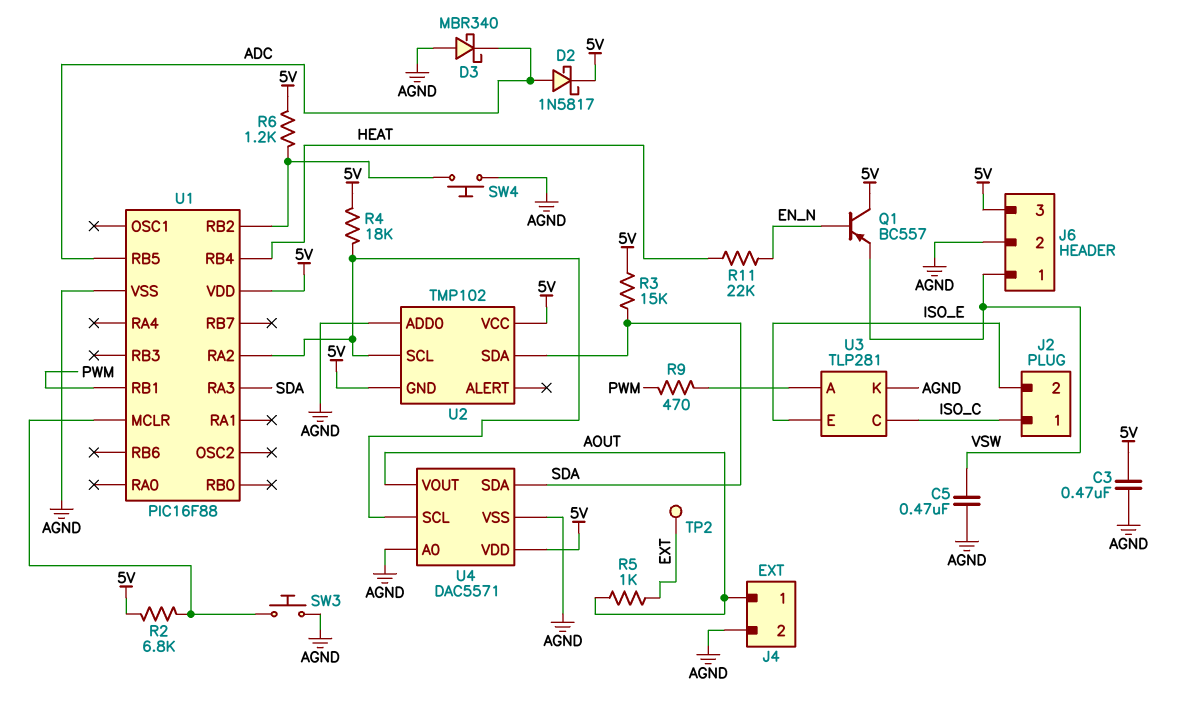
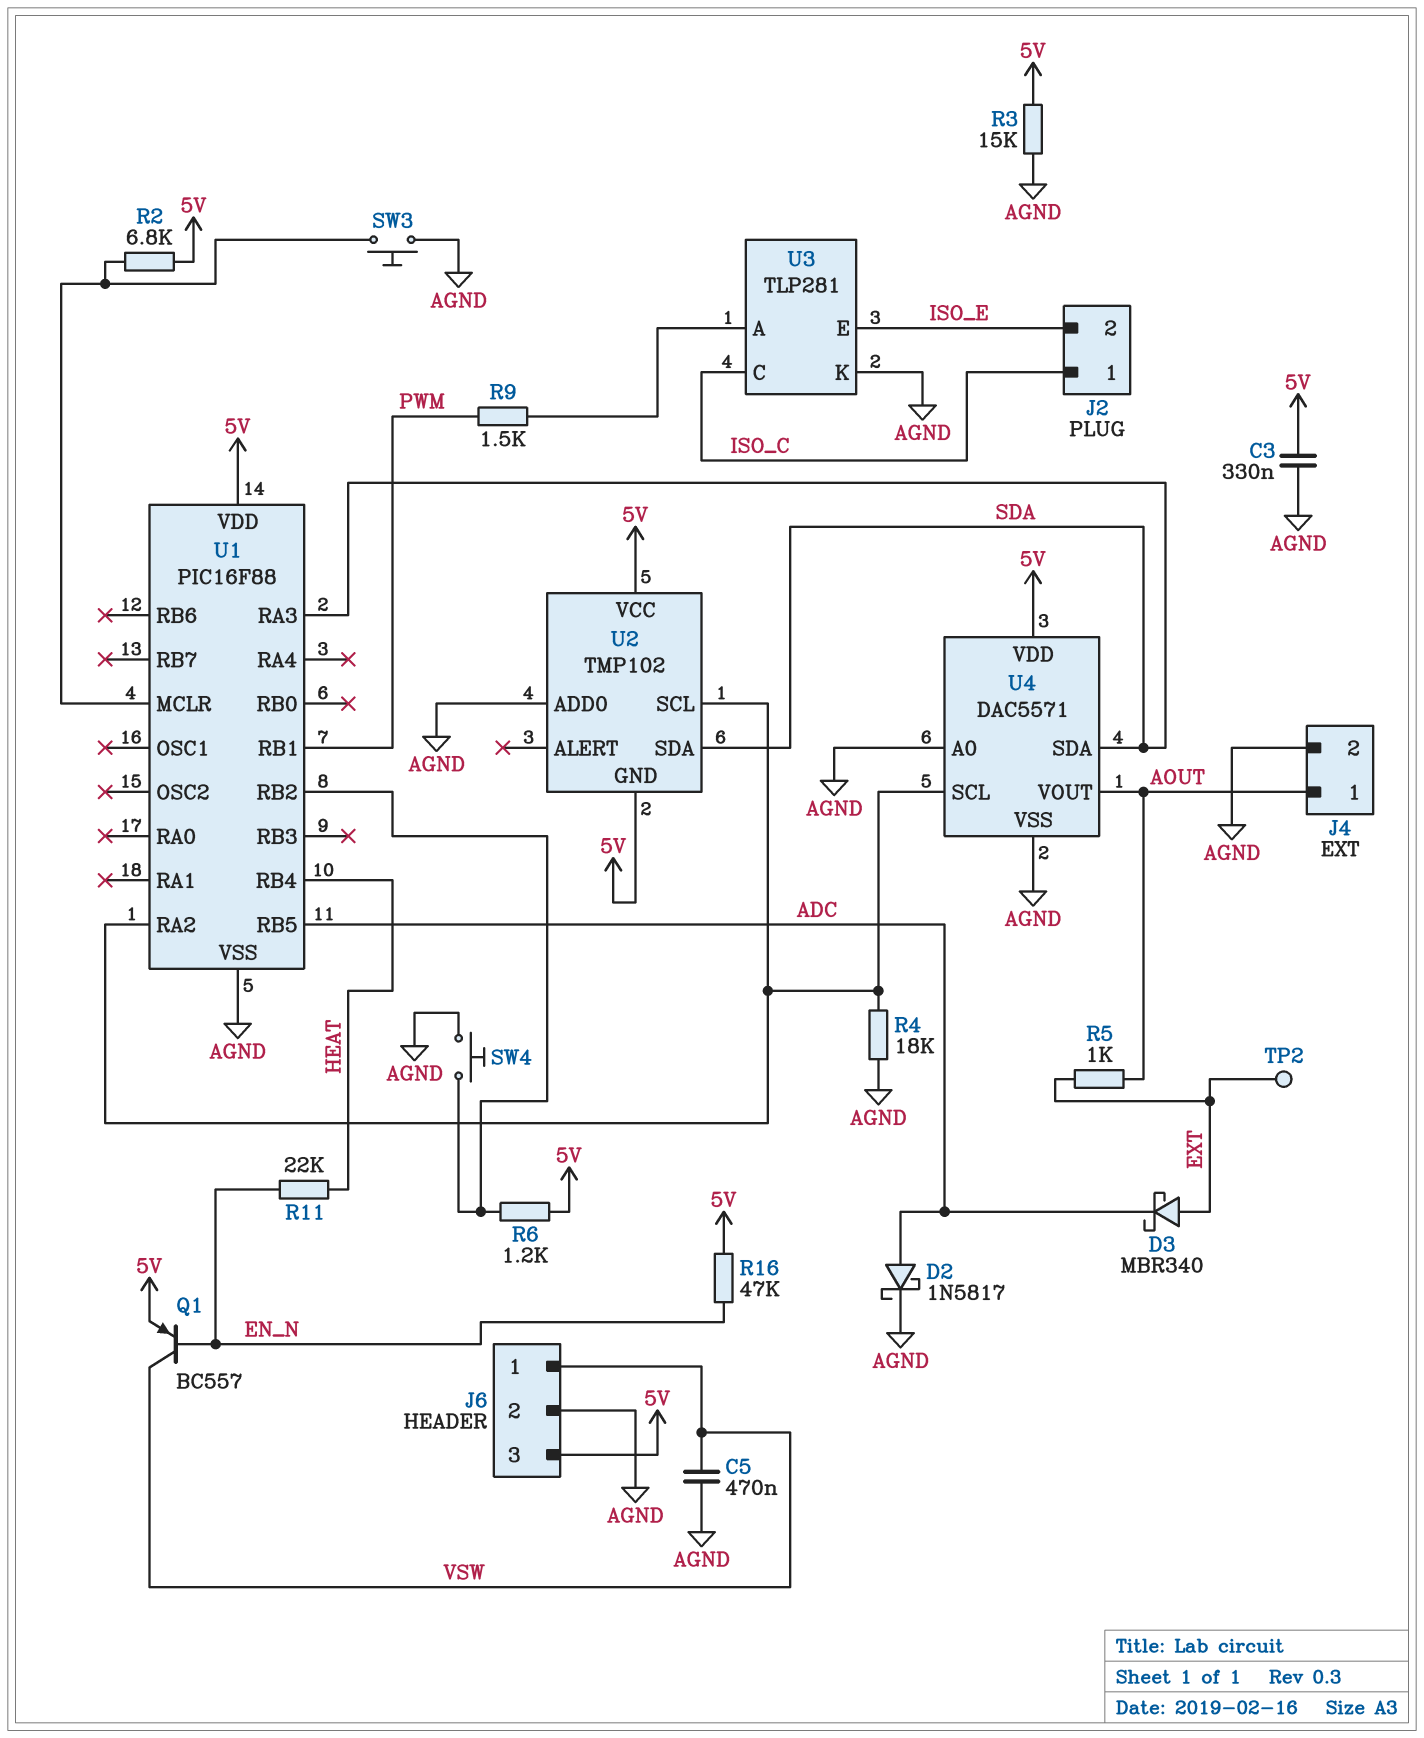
C3: 470nF (5V, AGND) -> 330nF (5V, AGND)
D2: schottky 1N5817 (A ADC, K 5V) -> schottky 1N5817 (A ADC, K AGND)
D3: schottky MBR340 (A AGND, K ADC) -> schottky MBR340 (A EXT, K ADC)
Q1: PNP BC557 (B EN_N, C 5V, E VSW) -> PNP BC557 (B EN_N, C VSW, E 5V)
R3: 15k (5V, SDA) -> 15k (5V, AGND)
R4: 18k (5V, U1/RA2) -> 18k (AGND, U1/RA2)
R9: 470 (PWM, U3/A) -> 1.5k (PWM, U3/A)
R16: none -> 47k (5V, EN_N)

